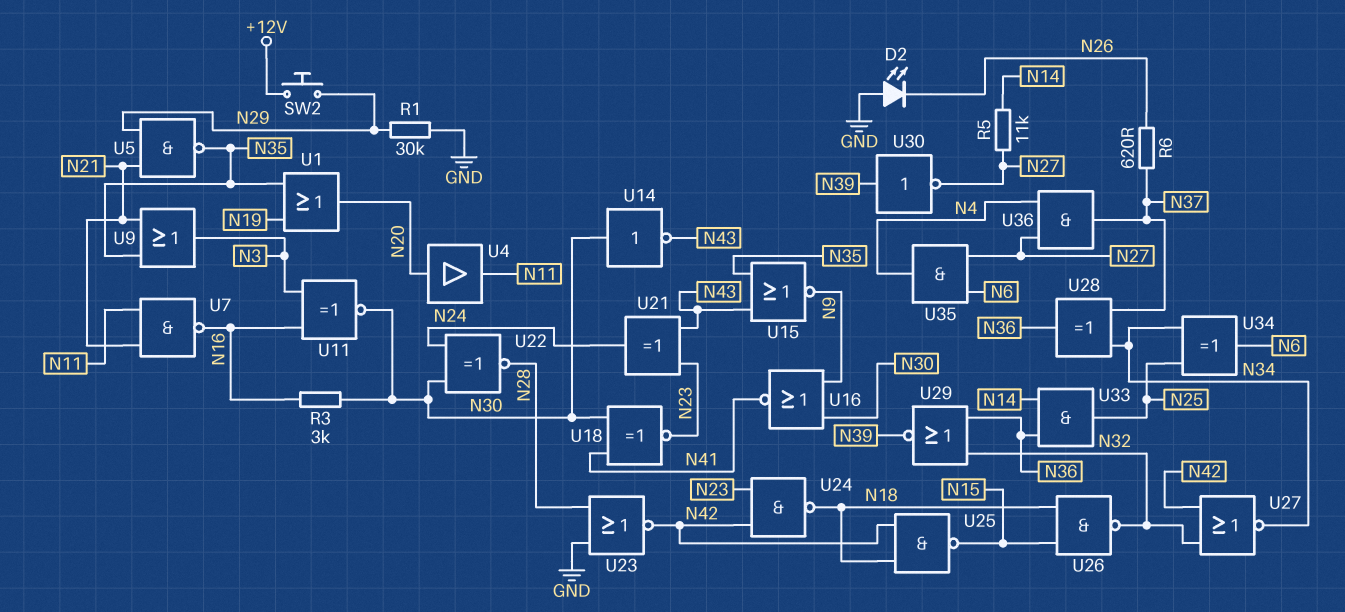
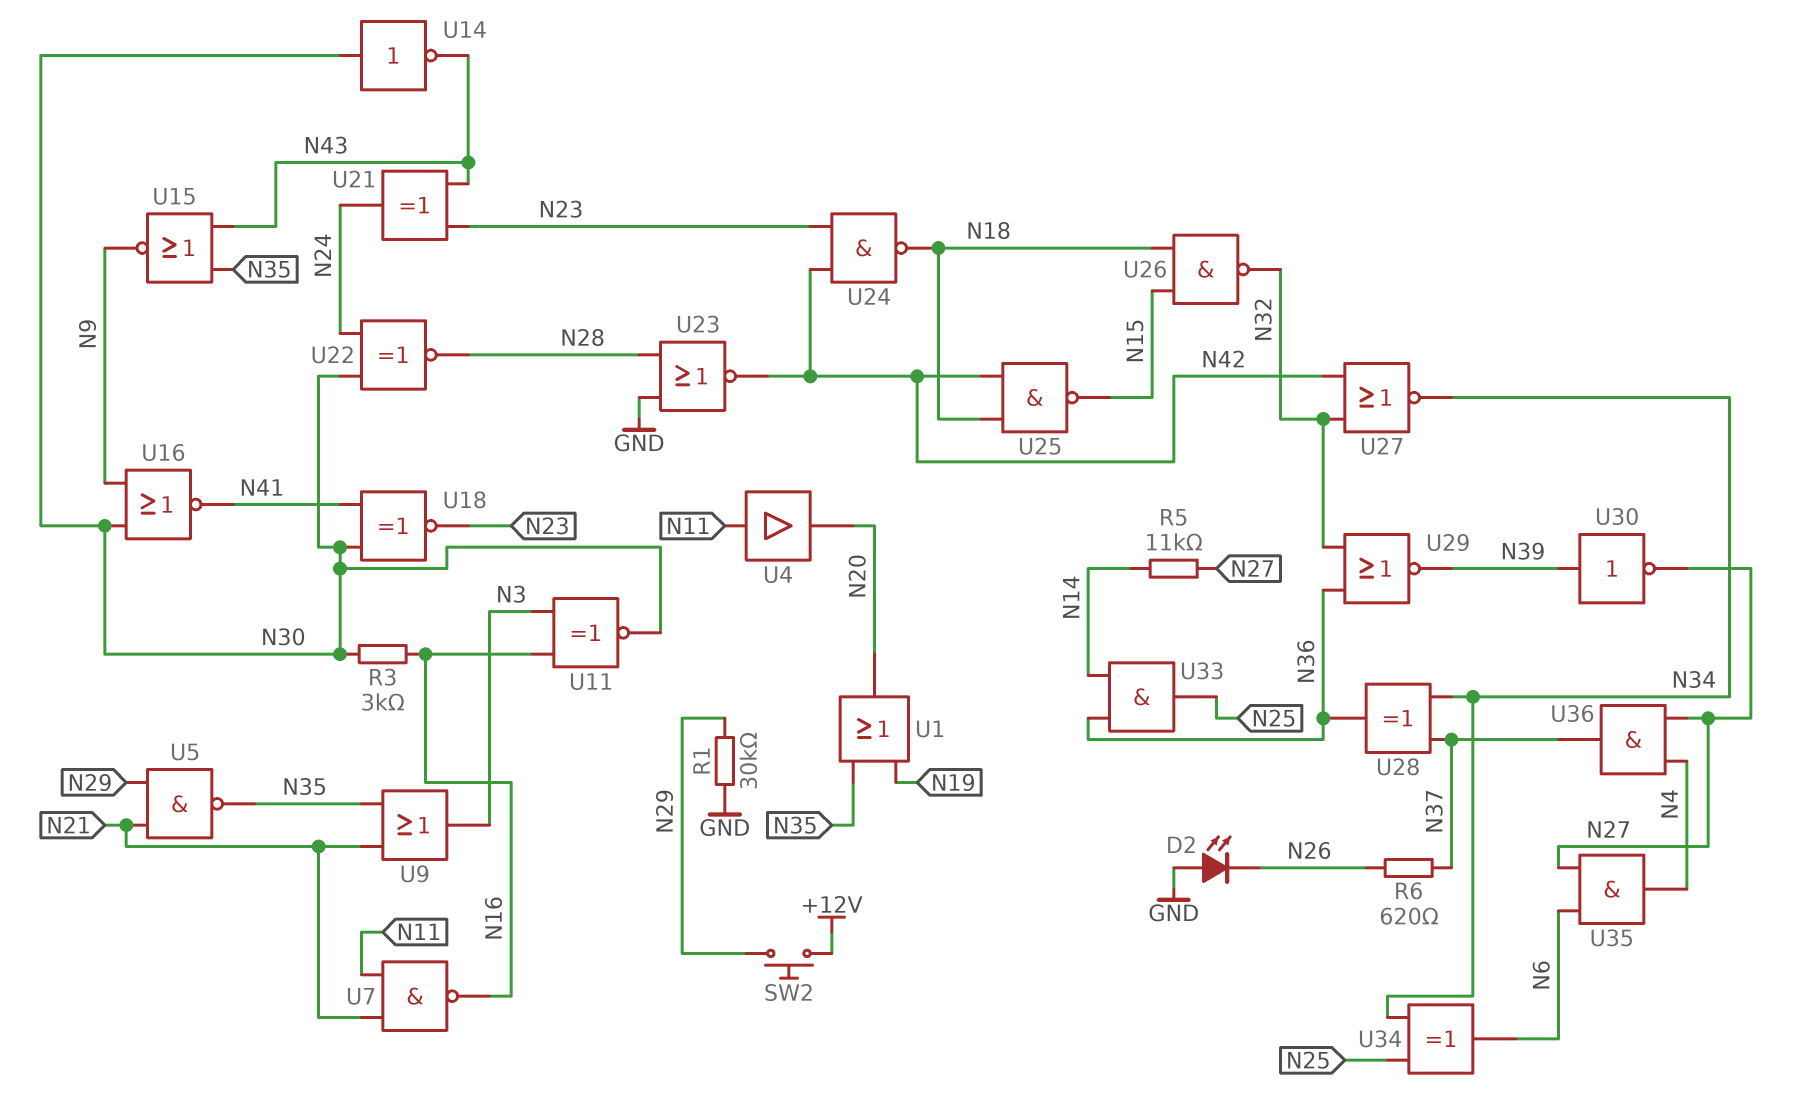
U4: buffer (in N20, out N11) -> buffer (in N11, out N20)

